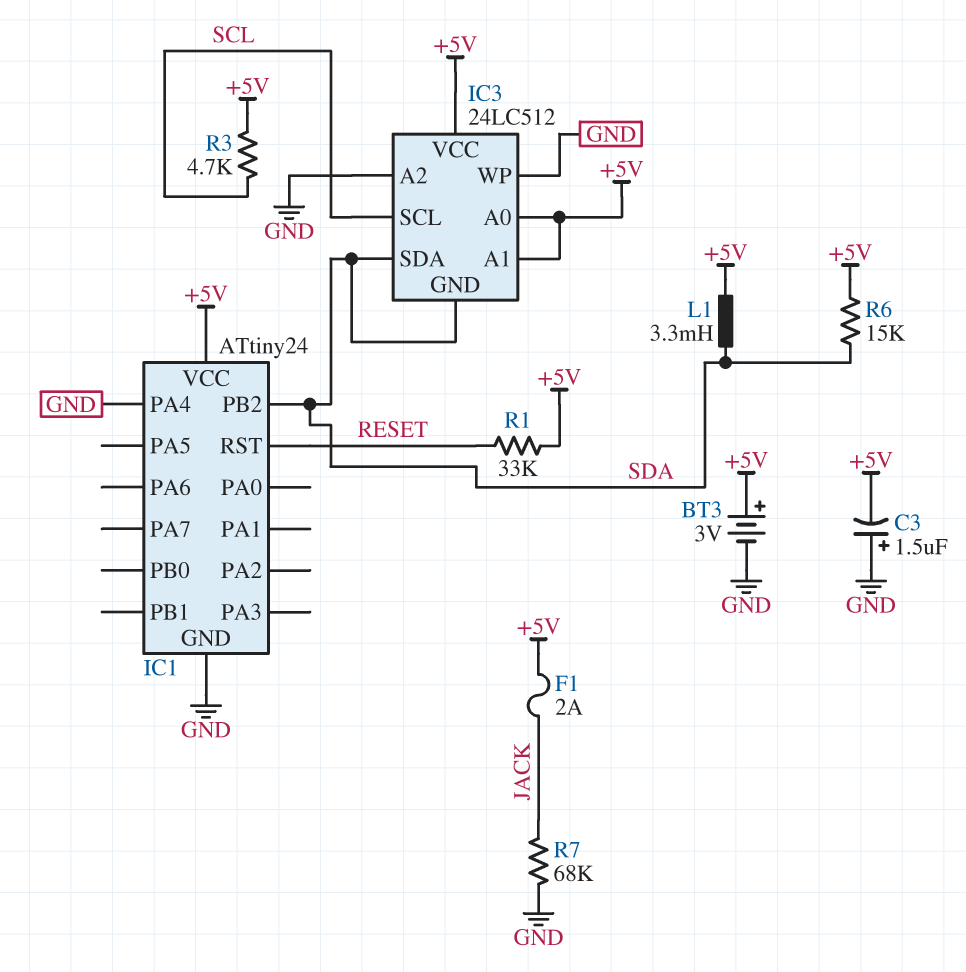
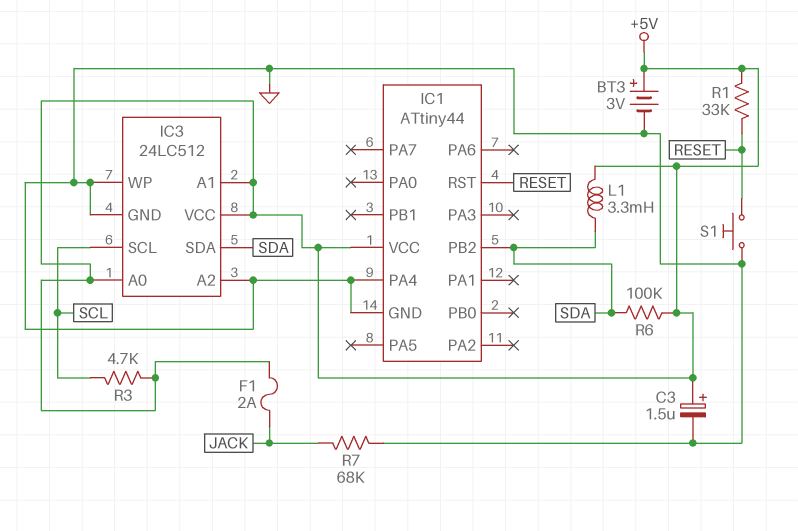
C3: 1.5uF (plus GND, minus +5V) -> 1.5uF (plus +5V, minus GND)
IC1: ATtiny24 -> ATtiny44
IC3 pin GND: SDA -> GND
R6: 15k (+5V, SDA) -> 100k (+5V, SDA)
S1: none -> button (GND, RESET)

